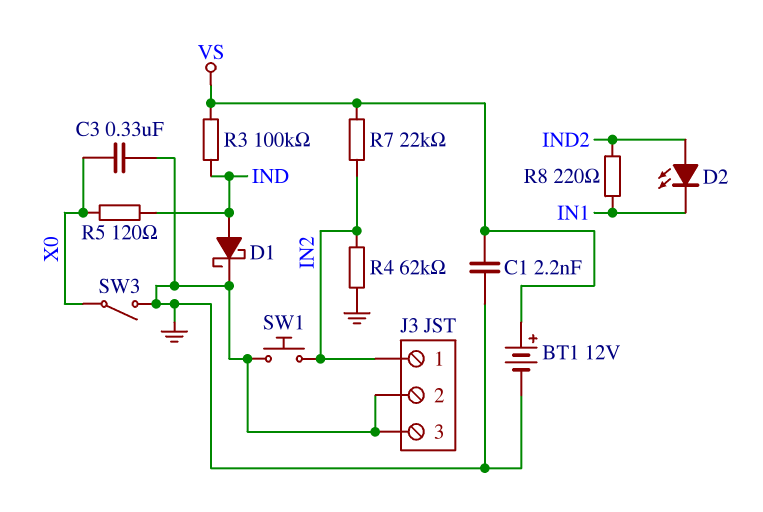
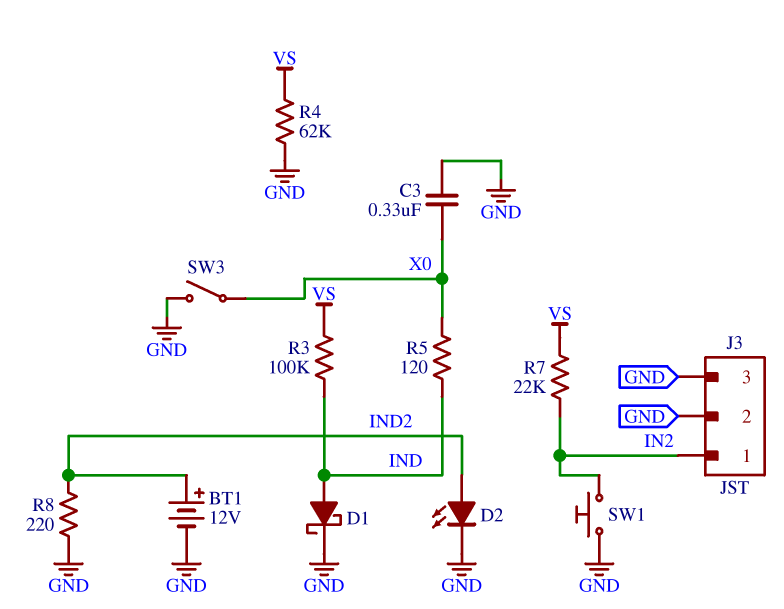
BT1: 12V (plus VS, minus GND) -> 12V (plus IND2, minus GND)
C1: 2.2nF (GND, VS) -> none
D2: LED (A IND2, K IN1) -> LED (A IND2, K GND)
R4: 62k (GND, IN2) -> 62k (GND, VS)
R8: 220 (IN1, IND2) -> 220 (GND, IND2)

